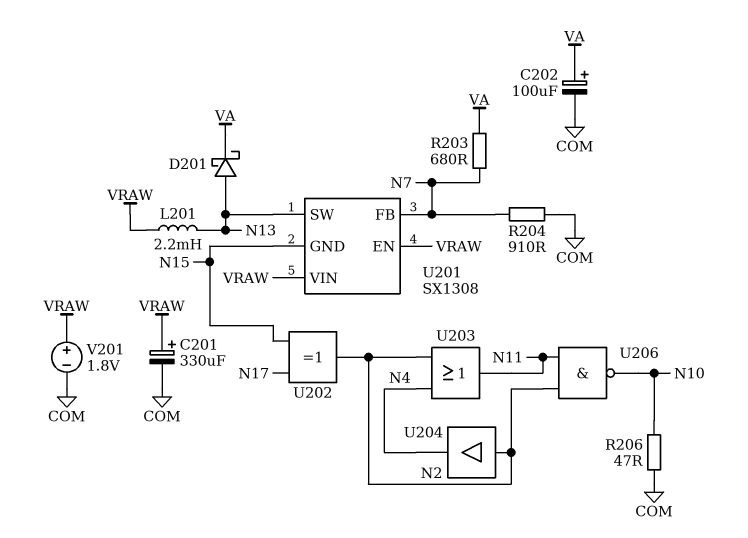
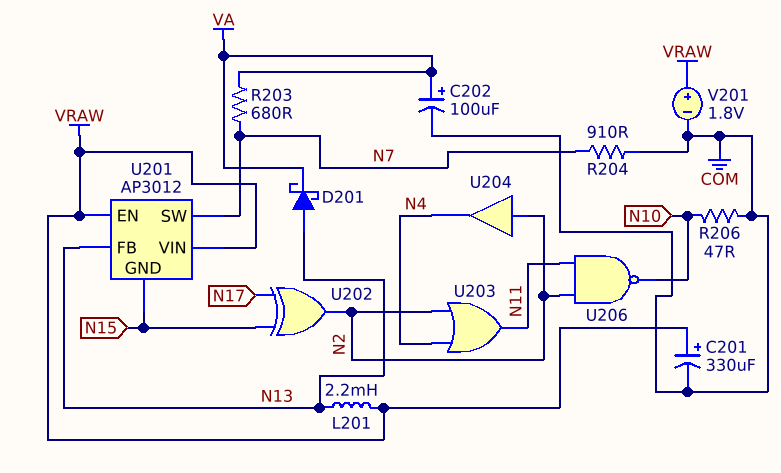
U201: SX1308 -> AP3012
U201 pin FB: N7 -> N13
U201 pin SW: N13 -> N7

